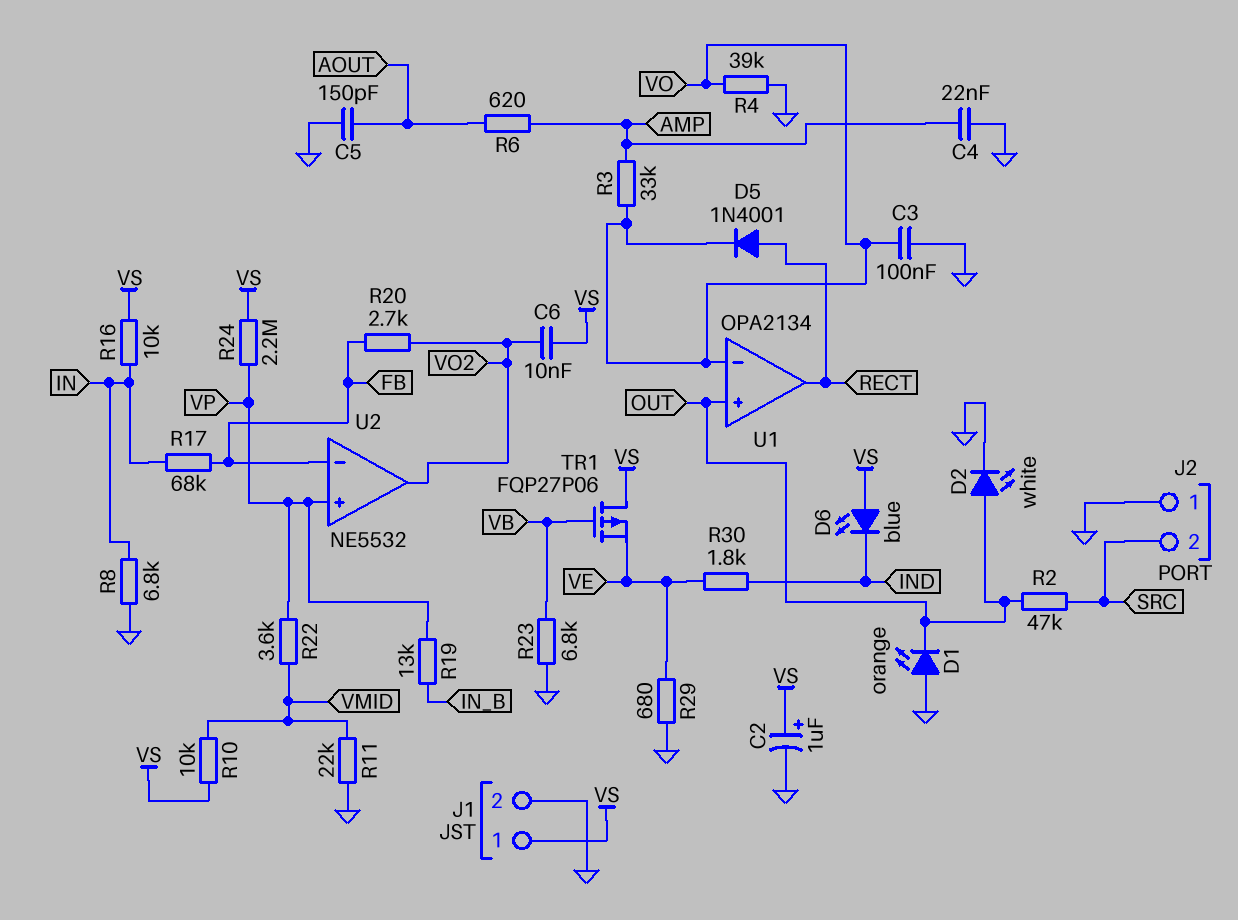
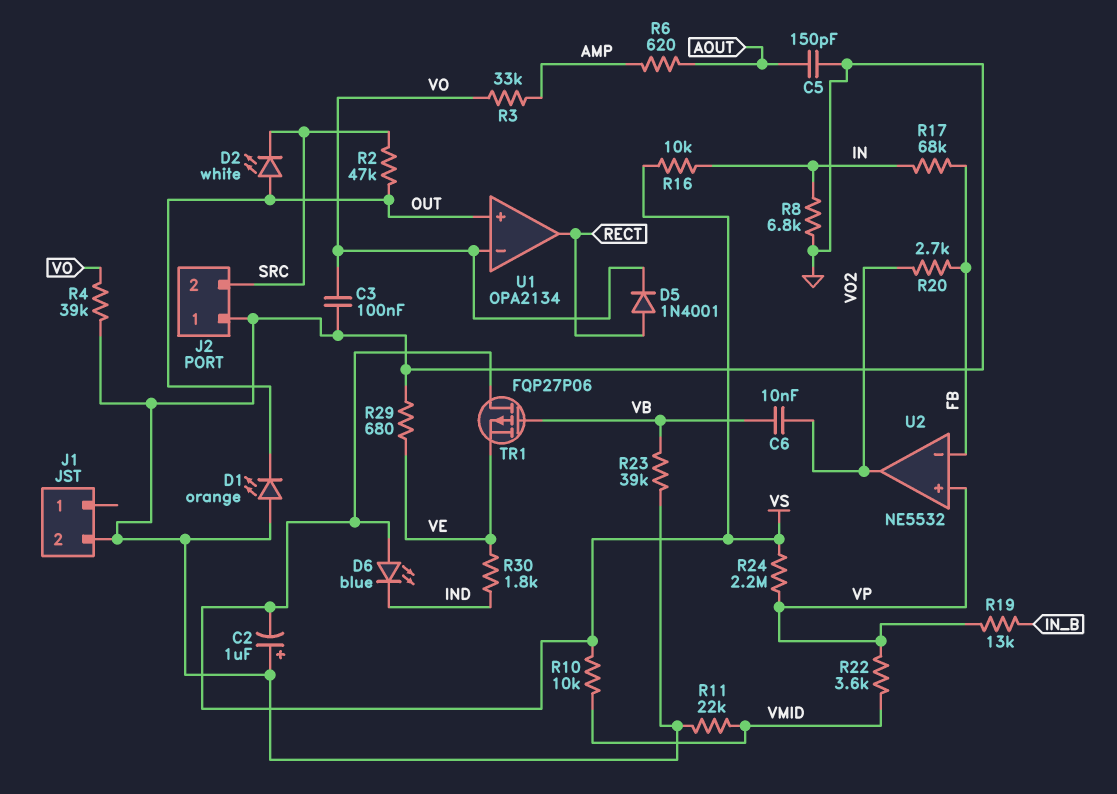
C2: 1uF (plus VS, minus GND) -> 1uF (plus GND, minus VS)
C4: 22nF (AMP, GND) -> none
C6: 10nF (VO2, VS) -> 10nF (VB, VO2)
D2: LED white (A OUT, K GND) -> LED white (A OUT, K SRC)
J1 pin 1: VS -> none
R23: 6.8k (GND, VB) -> 39k (GND, VB)

